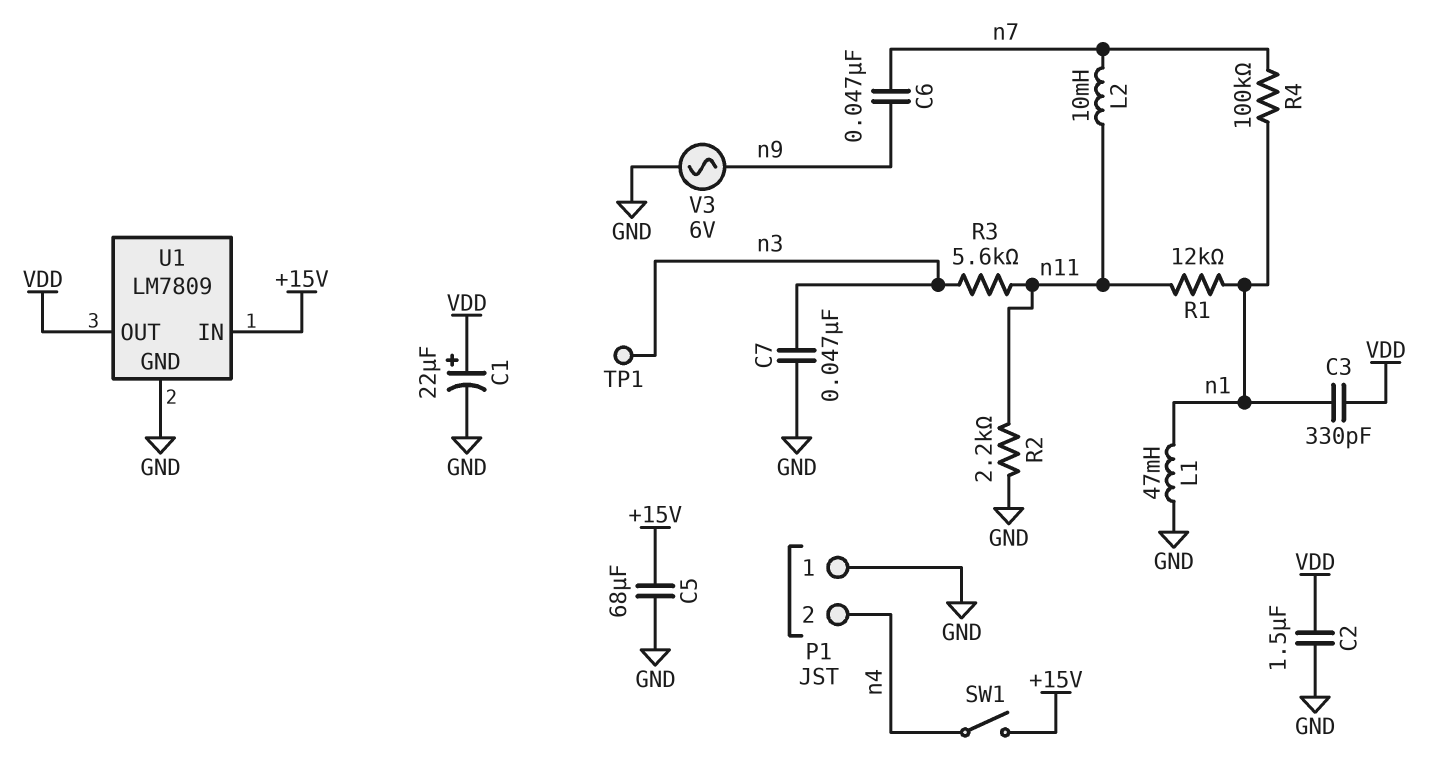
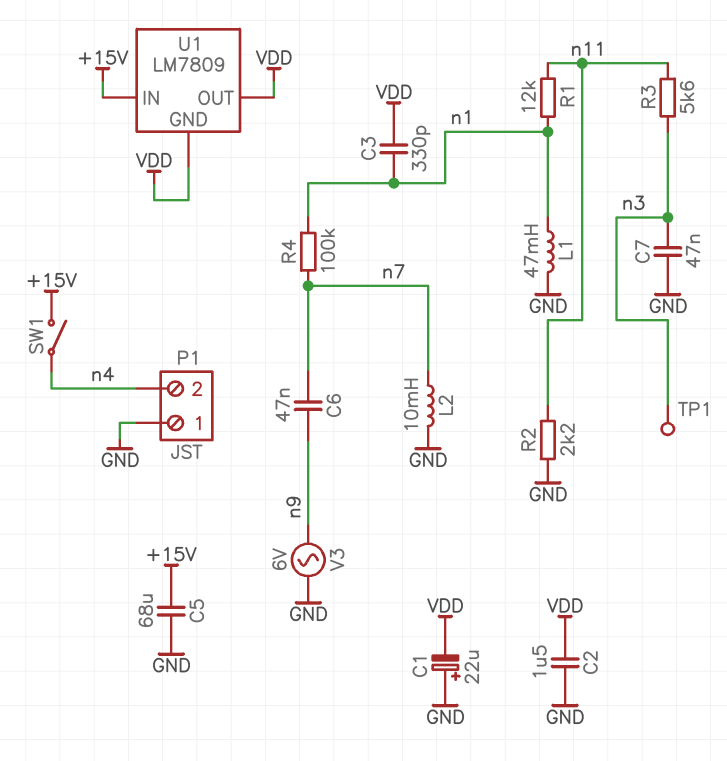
C1: 22uF (plus VDD, minus GND) -> 22uF (plus GND, minus VDD)
L2: 10mH (n7, n11) -> 10mH (GND, n7)
U1 pin GND: GND -> VDD

